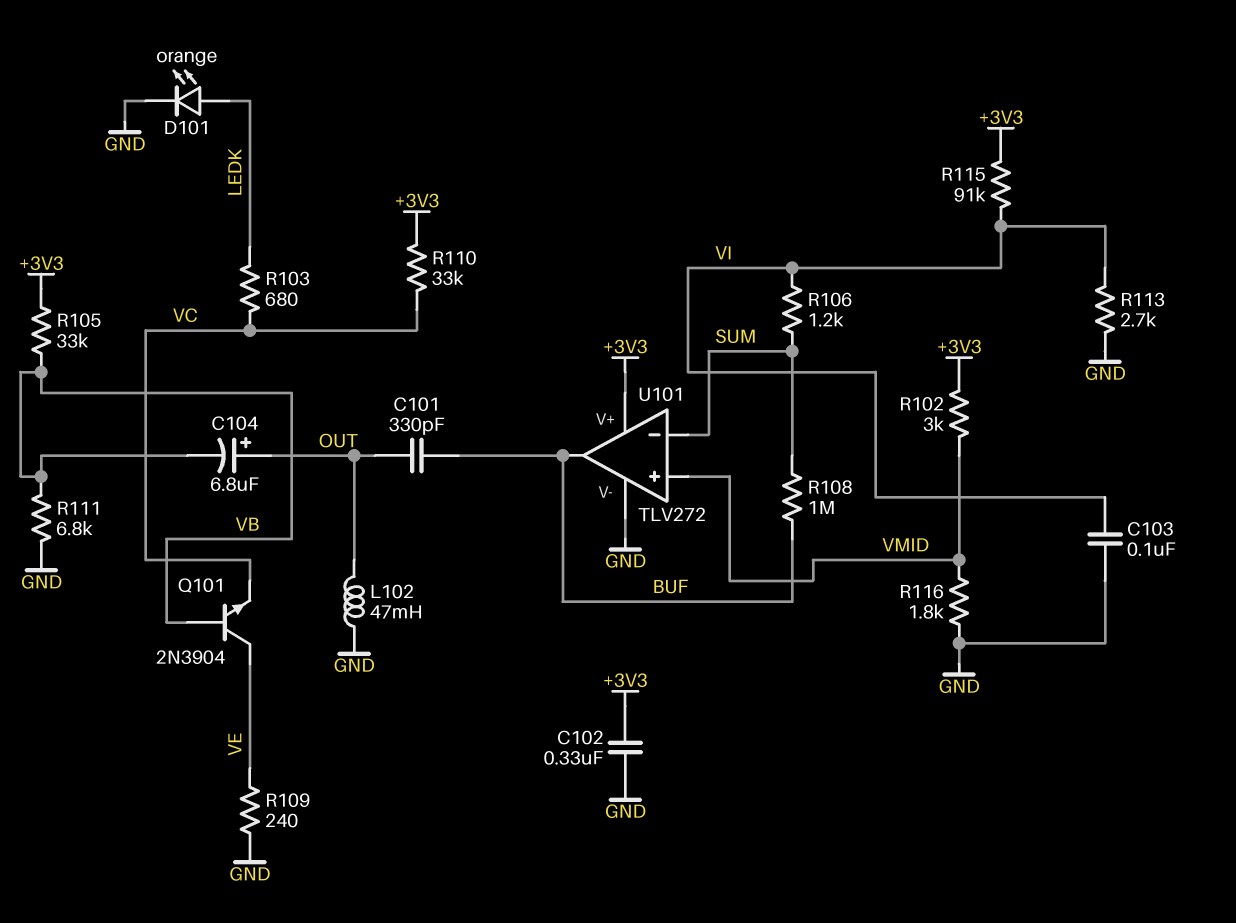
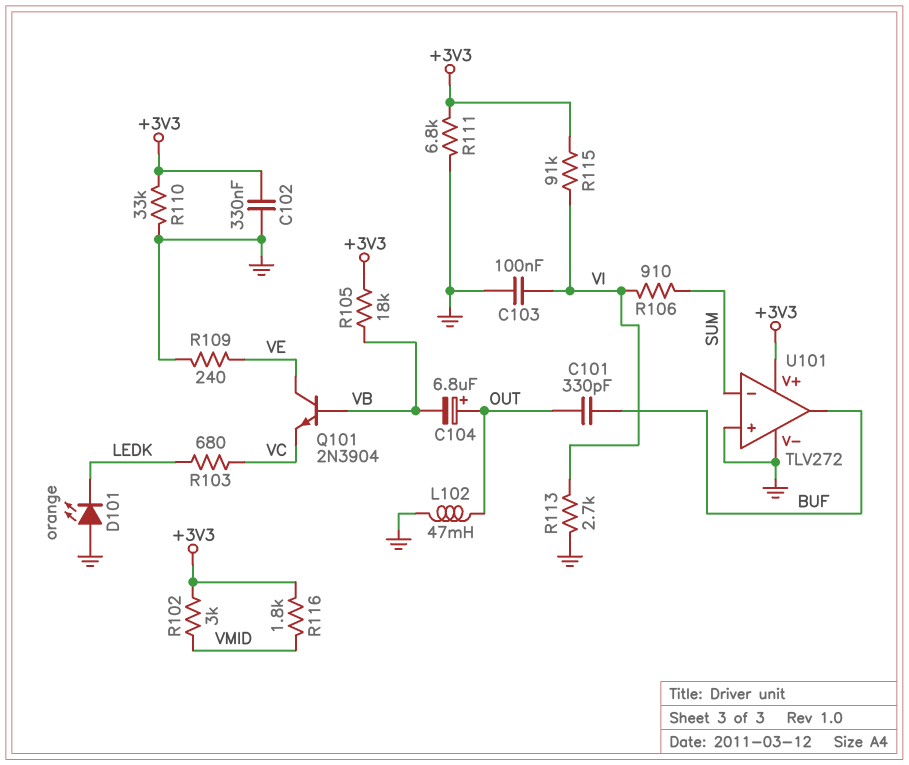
D101: LED orange (A LEDK, K GND) -> LED orange (A GND, K LEDK)
R105: 33k (+3V3, VB) -> 18k (+3V3, VB)
R106: 1.2k (SUM, VI) -> 910 (SUM, VI)
R108: 1M (BUF, SUM) -> none
R110: 33k (+3V3, VC) -> 33k (+3V3, GND)
R111: 6.8k (GND, VB) -> 6.8k (+3V3, GND)
R116: 1.8k (GND, VMID) -> 1.8k (+3V3, VMID)
U101 pin in+: VMID -> GND

